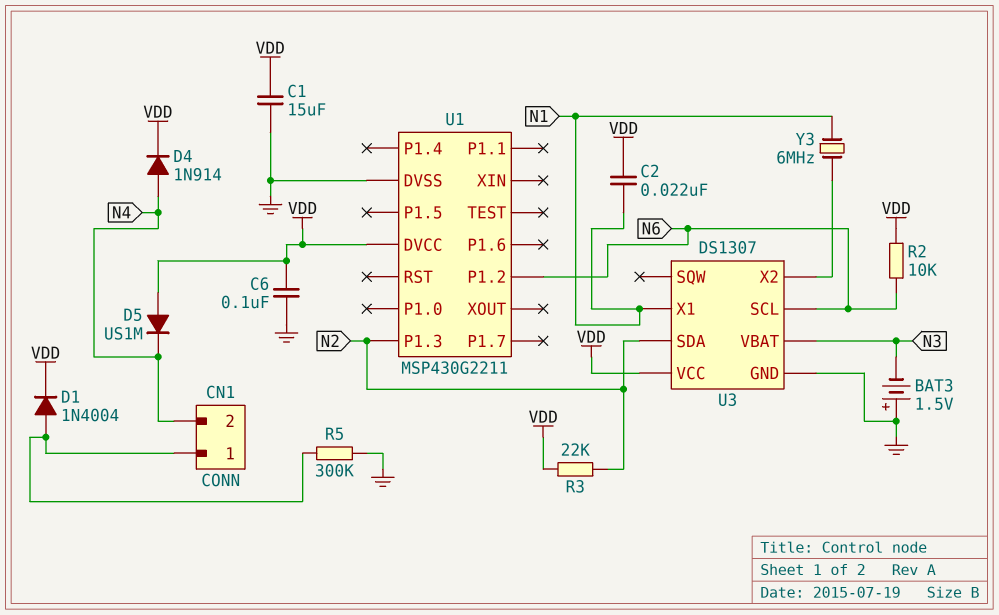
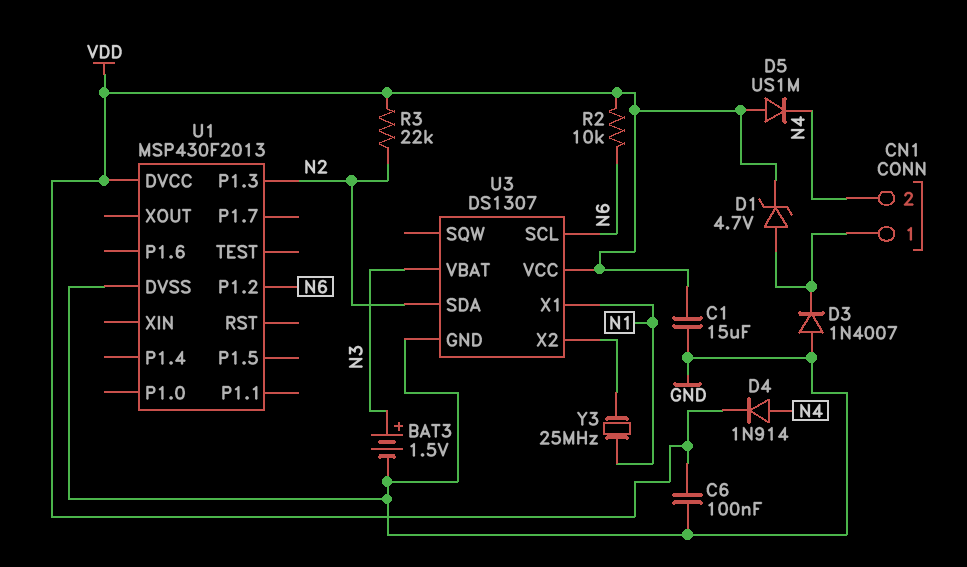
BAT3: 1.5V (plus GND, minus N3) -> 1.5V (plus N3, minus GND)
C2: 22nF (N1, VDD) -> none
D1: diode 1N4004 (A CN1/1, K VDD) -> zener 4.7V (A CN1/1, K VDD)
D3: none -> diode 1N4007 (A GND, K CN1/1)
R5: 300k (CN1/1, GND) -> none
U1: MSP430G2211 -> MSP430F2013
Y3: 6MHz (N1, U3/X2) -> 25MHz (N1, U3/X2)

